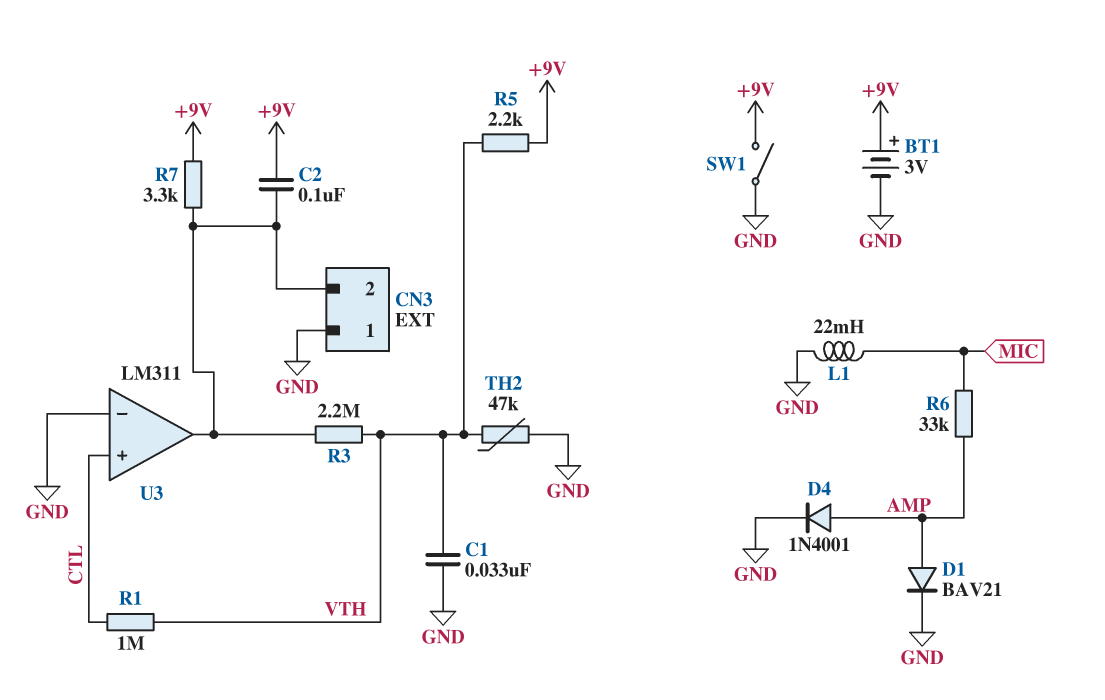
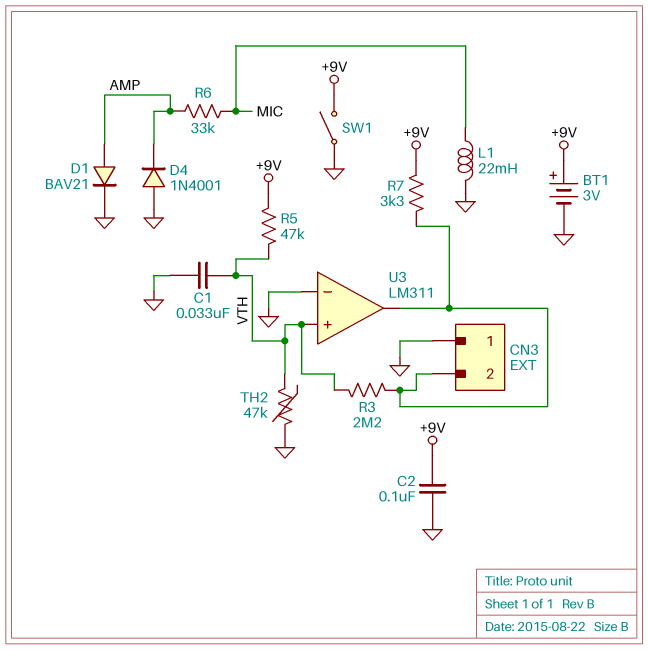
C2: 100nF (+9V, CN3/2) -> 100nF (+9V, GND)
D4: diode 1N4001 (A AMP, K GND) -> diode 1N4001 (A GND, K AMP)
R1: 1M (CTL, VTH) -> none
R5: 2.2k (+9V, VTH) -> 47k (+9V, VTH)
U3 pin in+: CTL -> VTH

